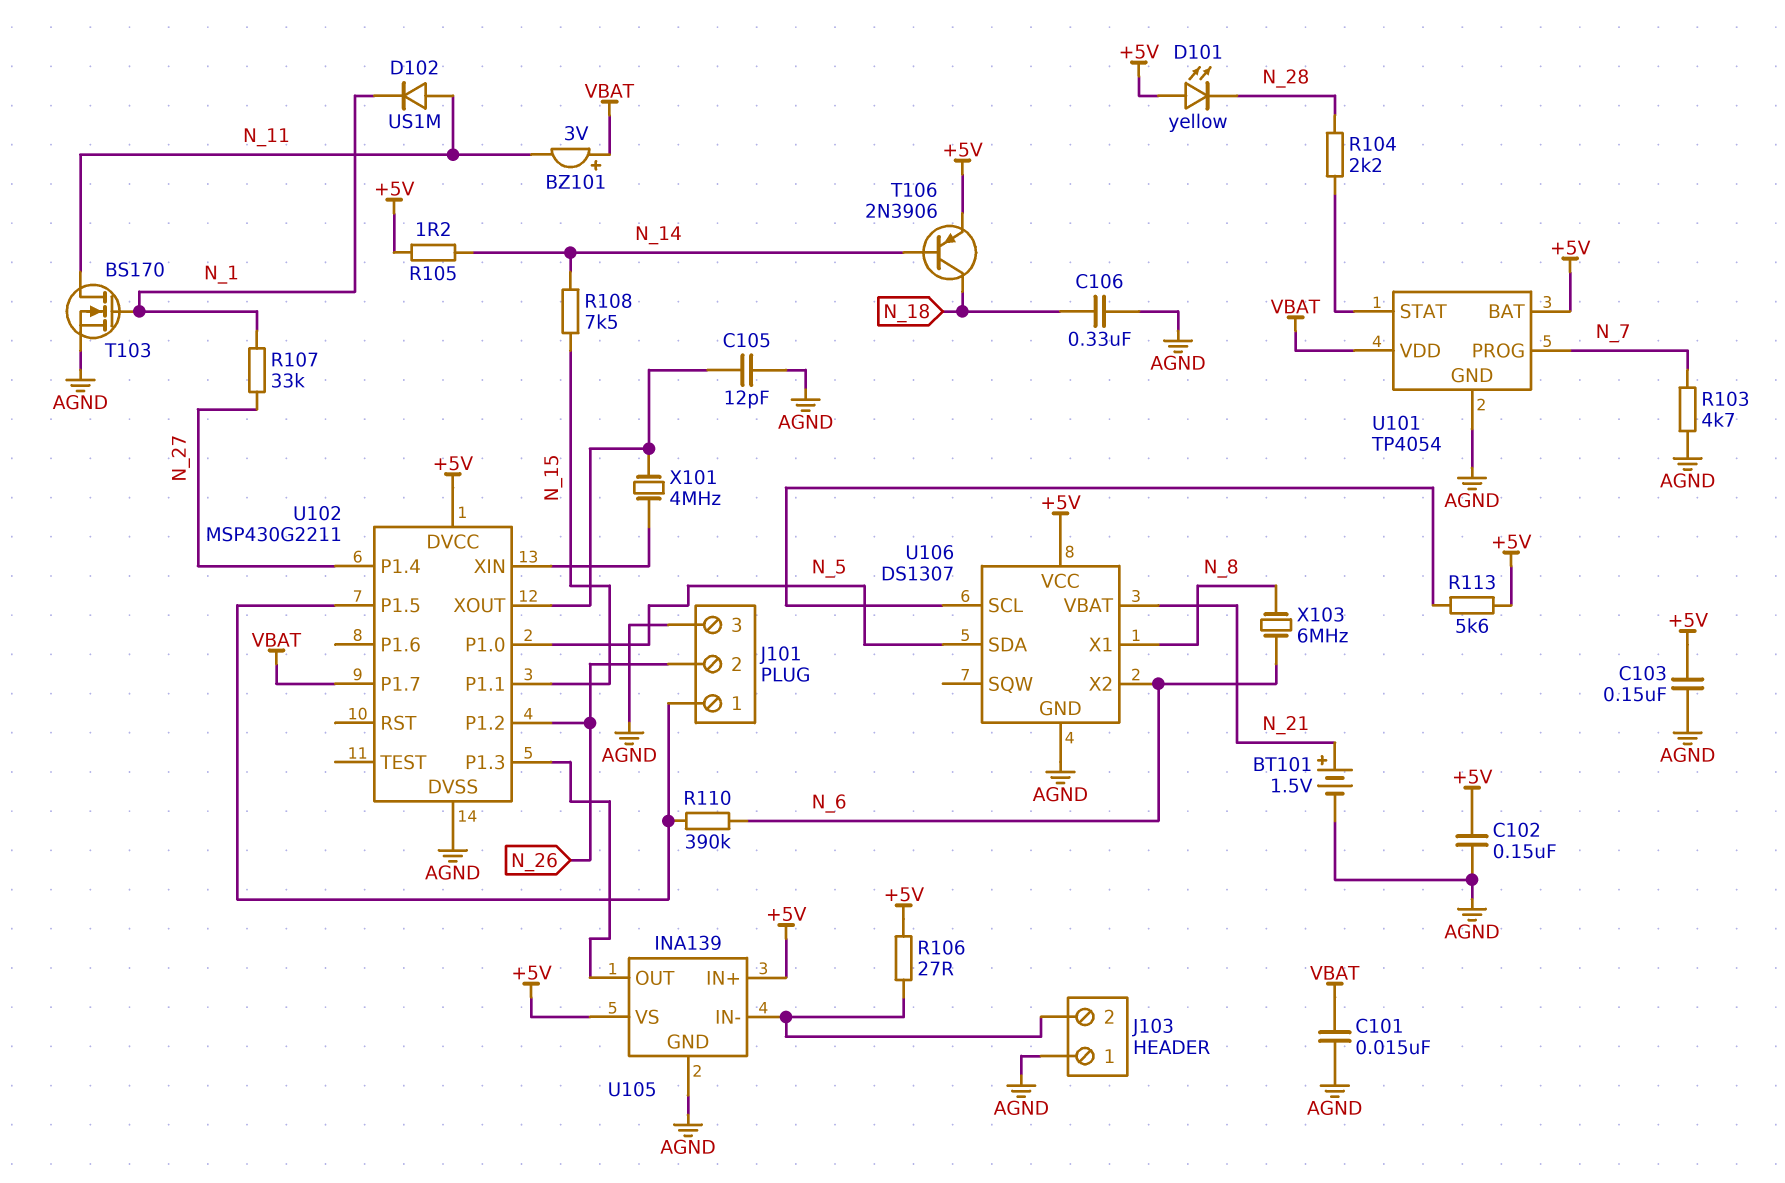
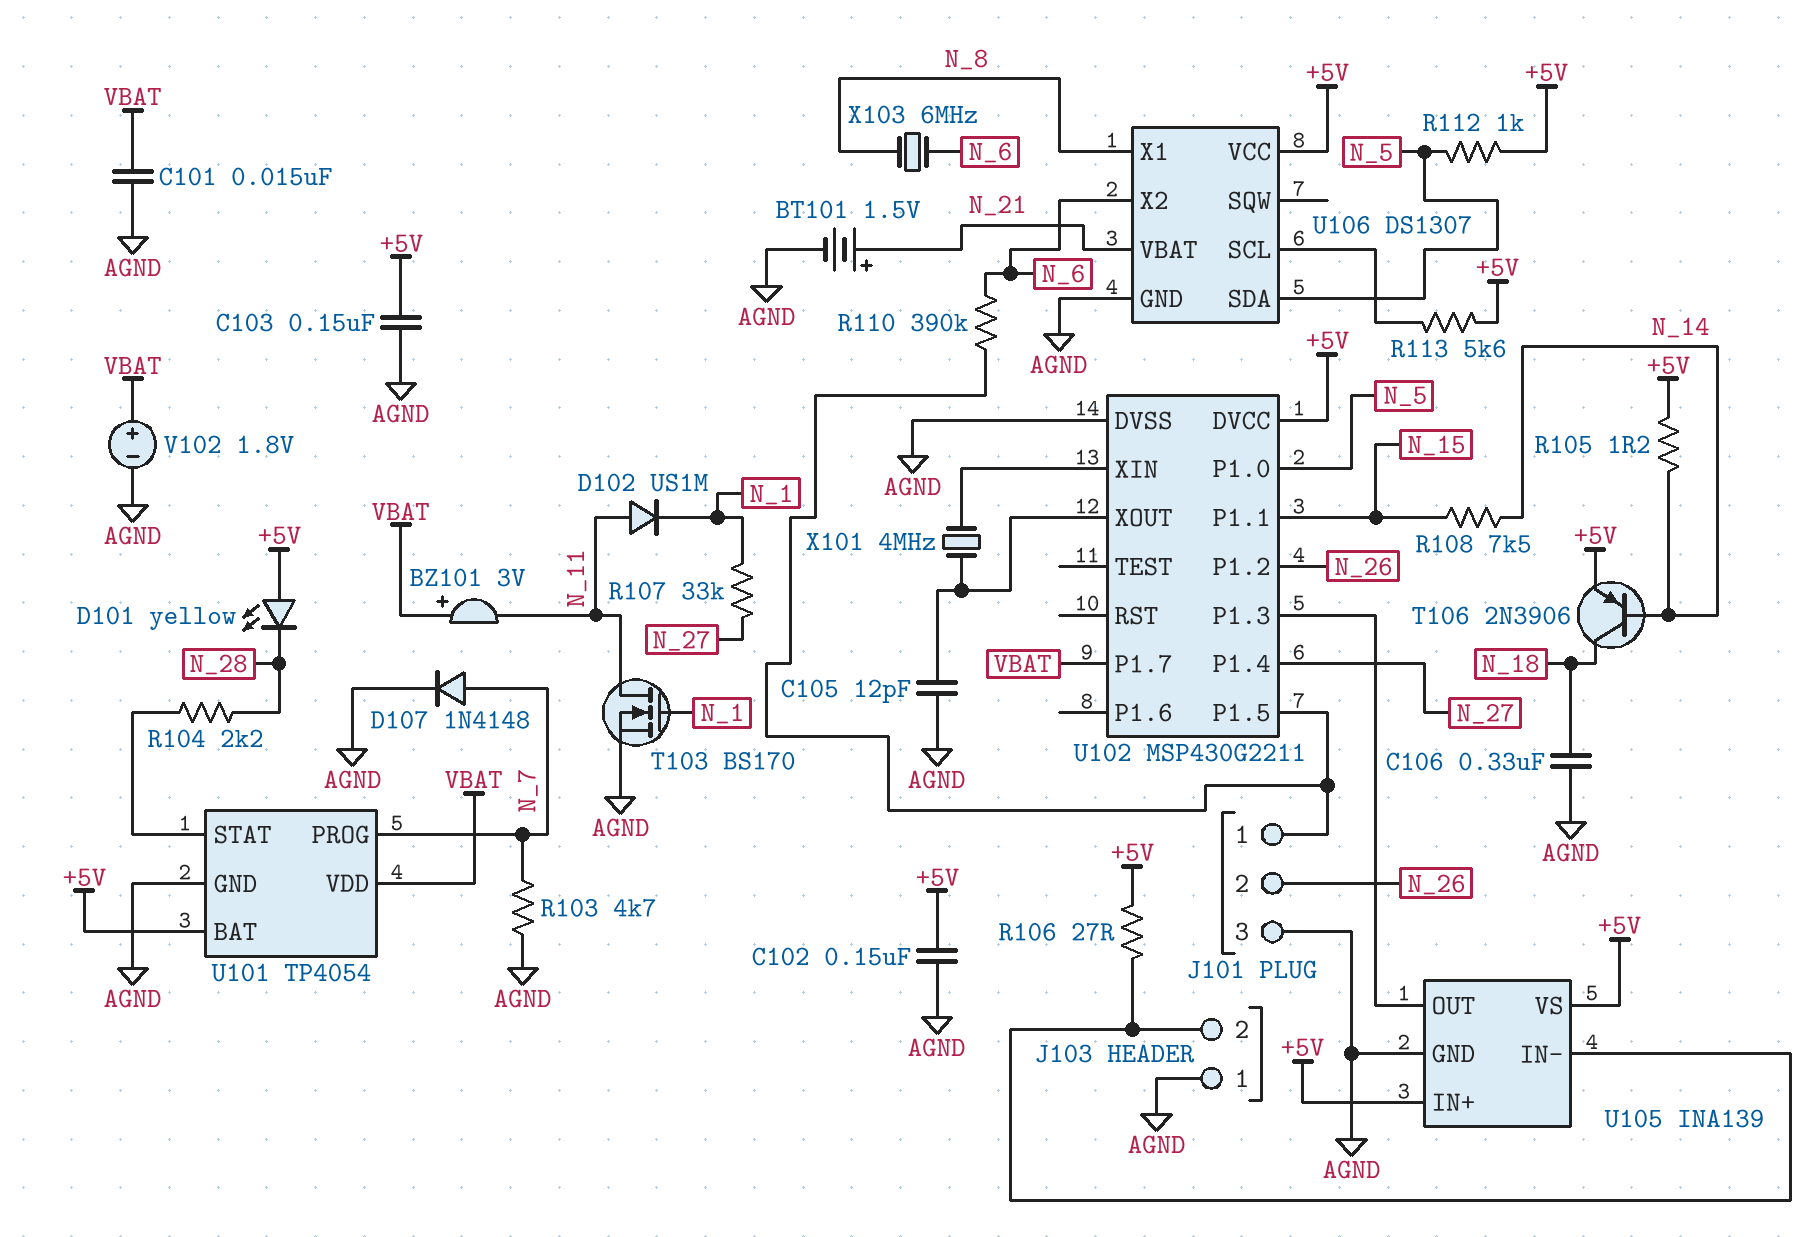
D107: none -> diode 1N4148 (A N_7, K AGND)
R112: none -> 1k (+5V, N_5)
V102: none -> 1.8V (plus VBAT, minus AGND)

